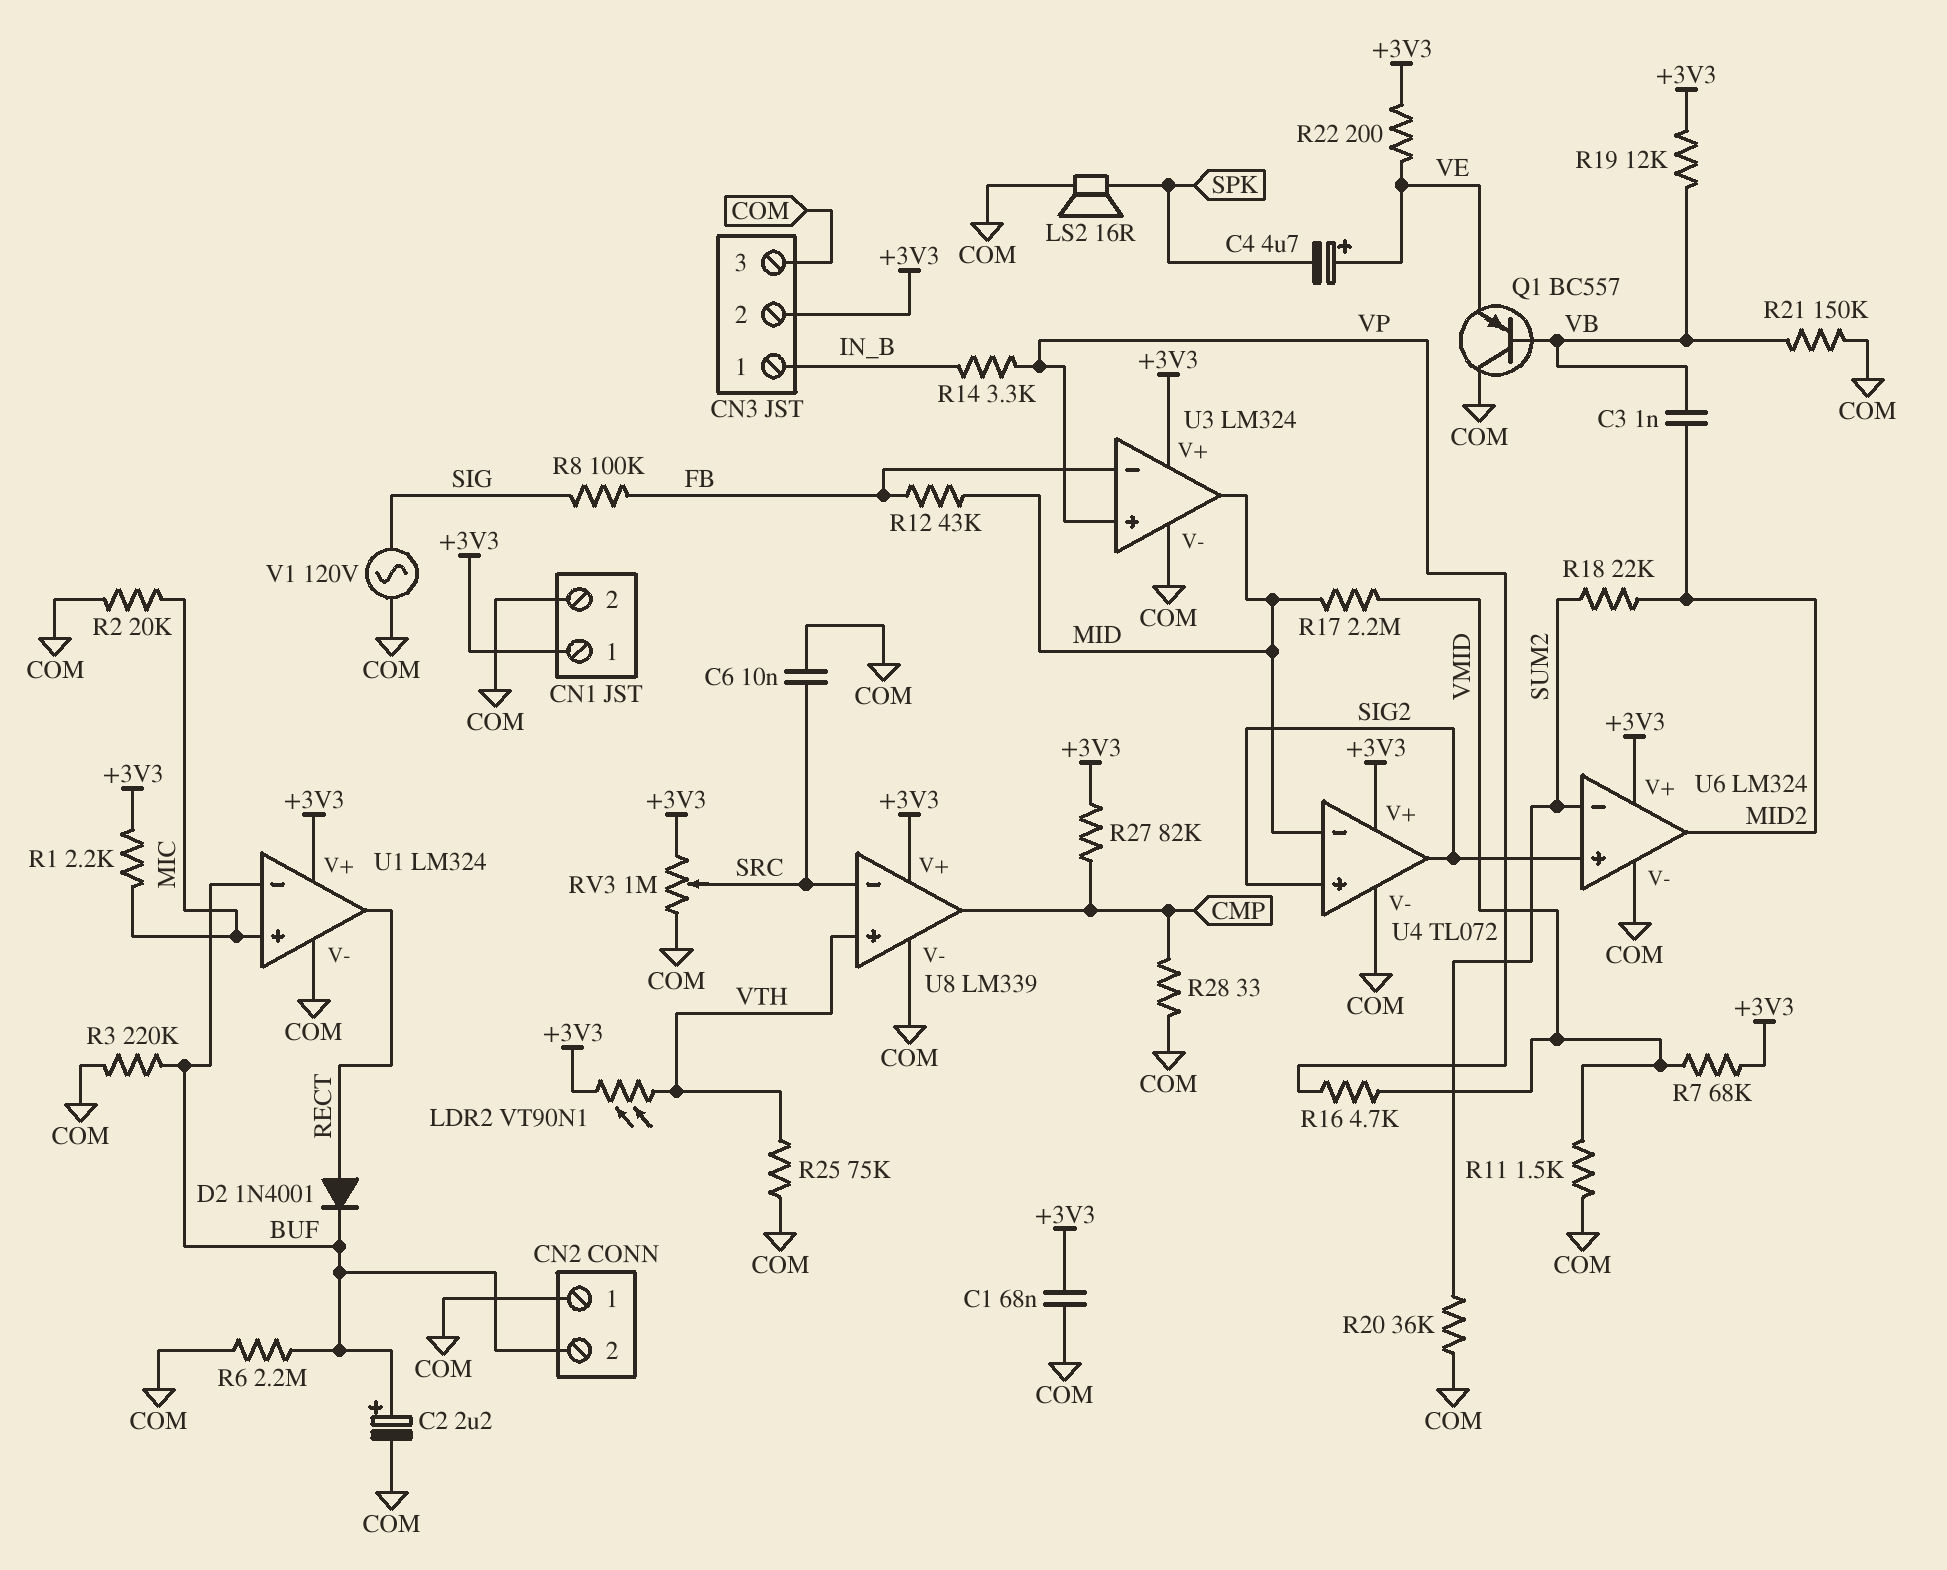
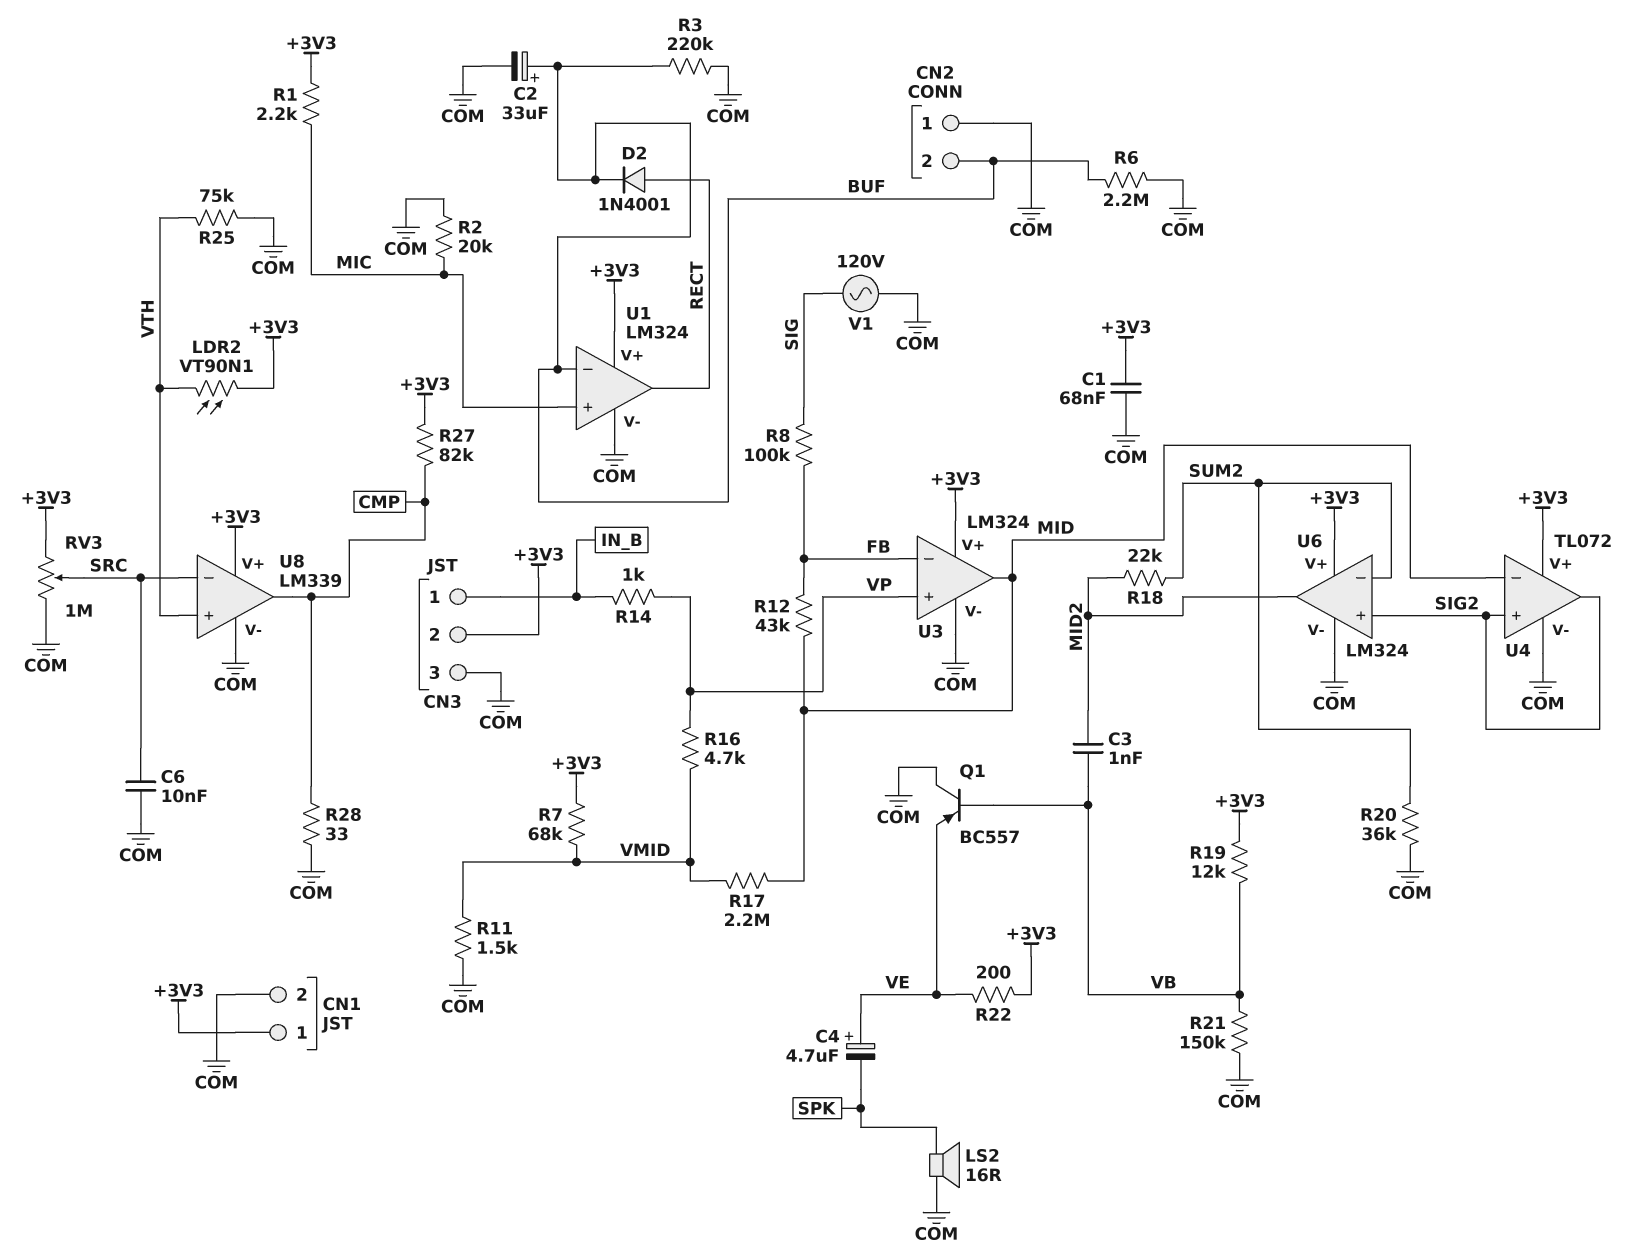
C2: 2.2uF (plus BUF, minus COM) -> 33uF (plus BUF, minus COM)
R14: 3.3k (IN_B, VP) -> 1k (IN_B, VP)

